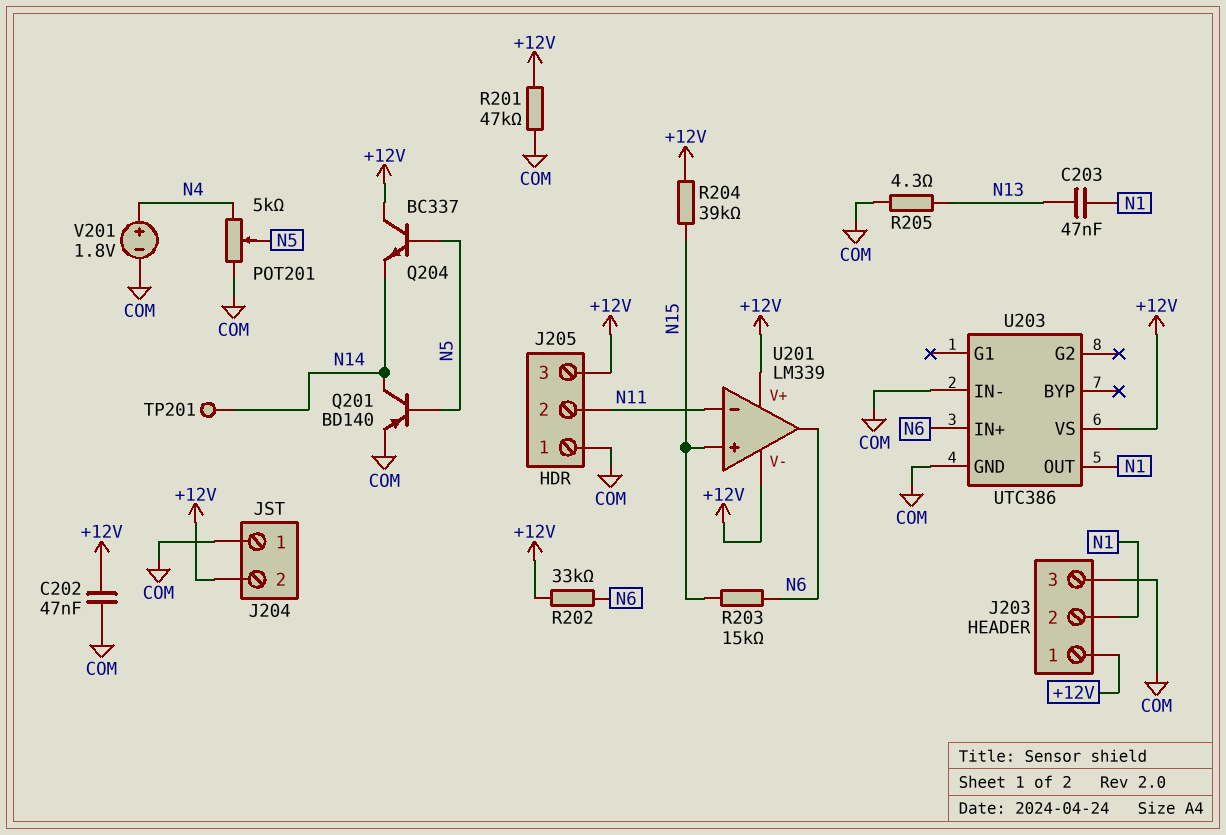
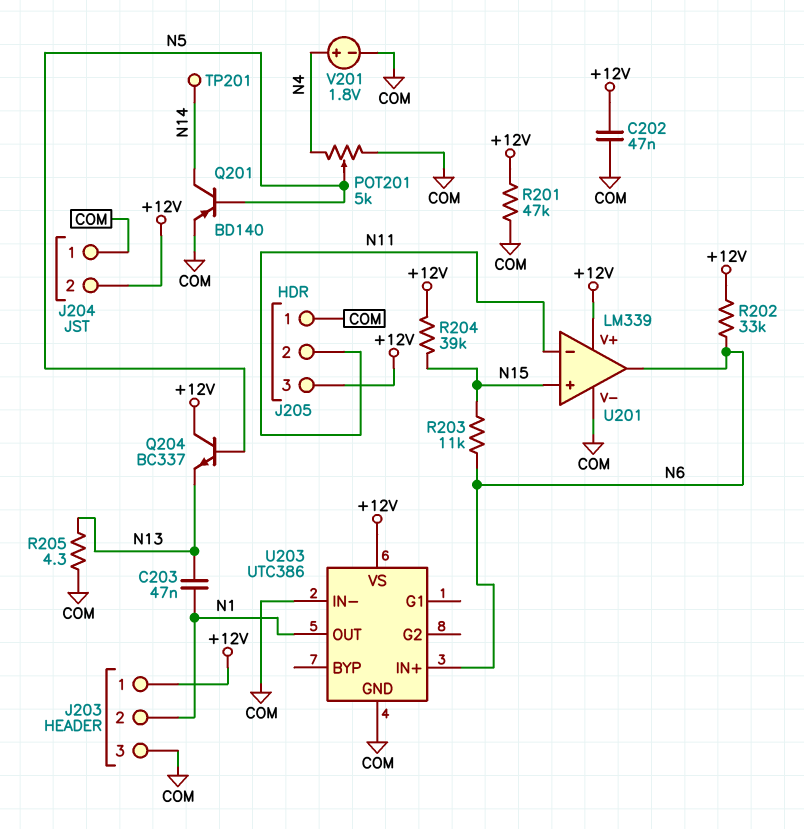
Q204: NPN BC337 (B N5, C +12V, E N14) -> NPN BC337 (B N5, C +12V, E N13)
R203: 15k (N6, N15) -> 11k (N6, N15)
U201 pin V-: +12V -> COM

